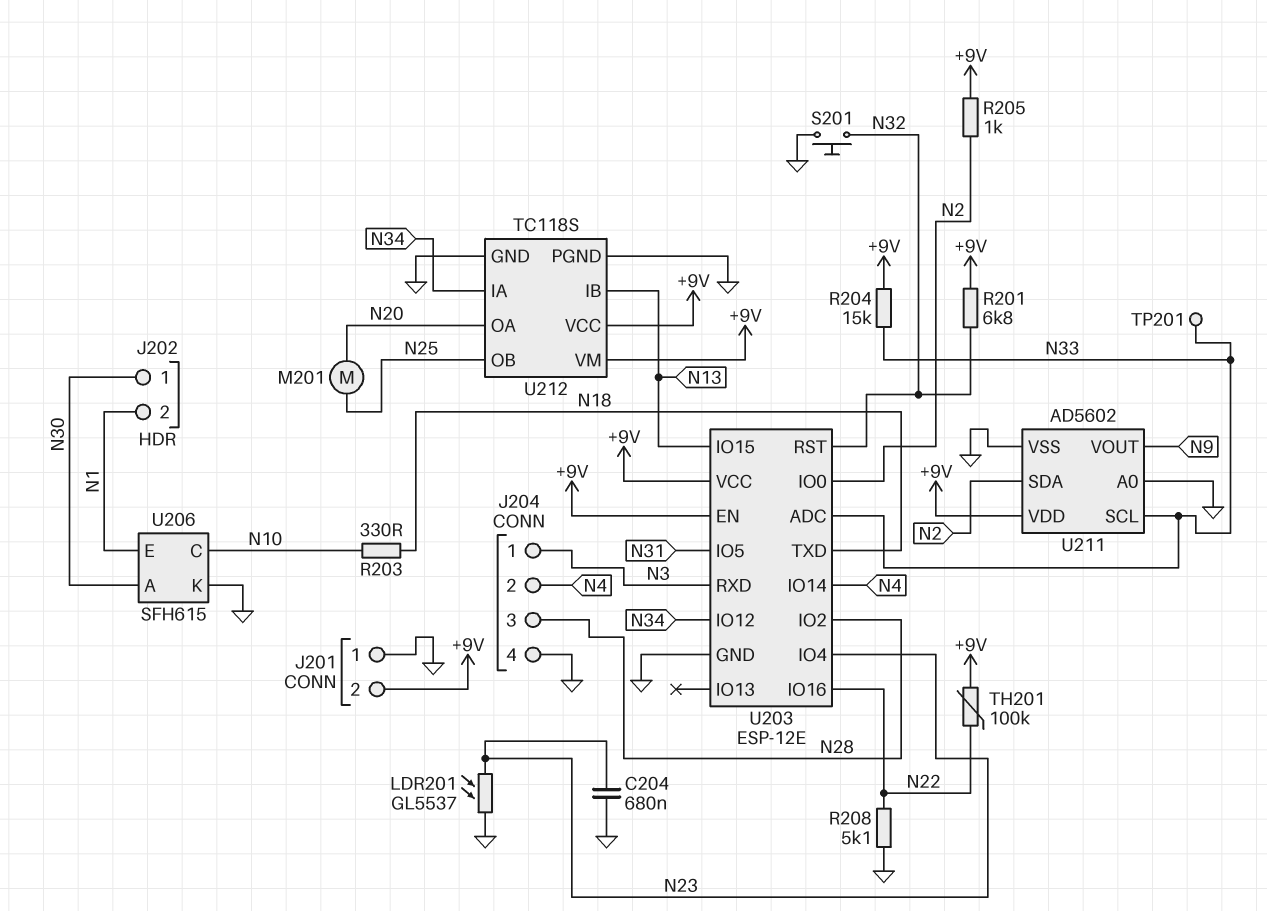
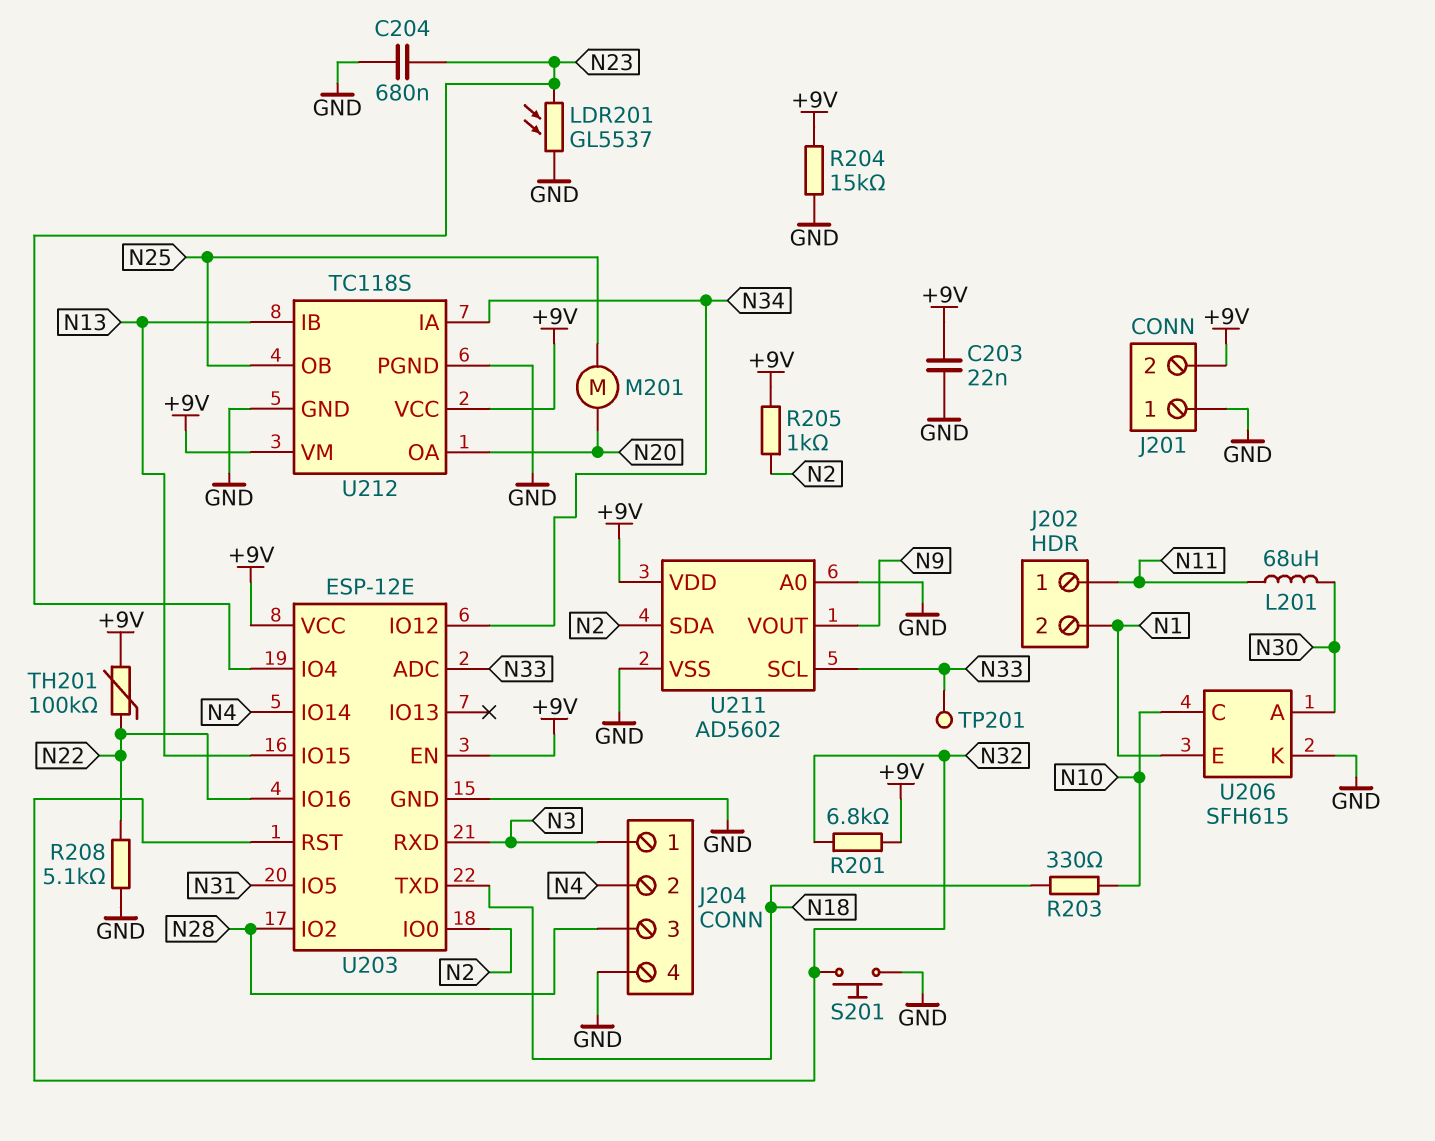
C203: none -> 22nF (+9V, GND)
J202 pin 1: N30 -> N11
L201: none -> 68uH (N11, N30)
R204: 15k (+9V, N33) -> 15k (+9V, GND)

